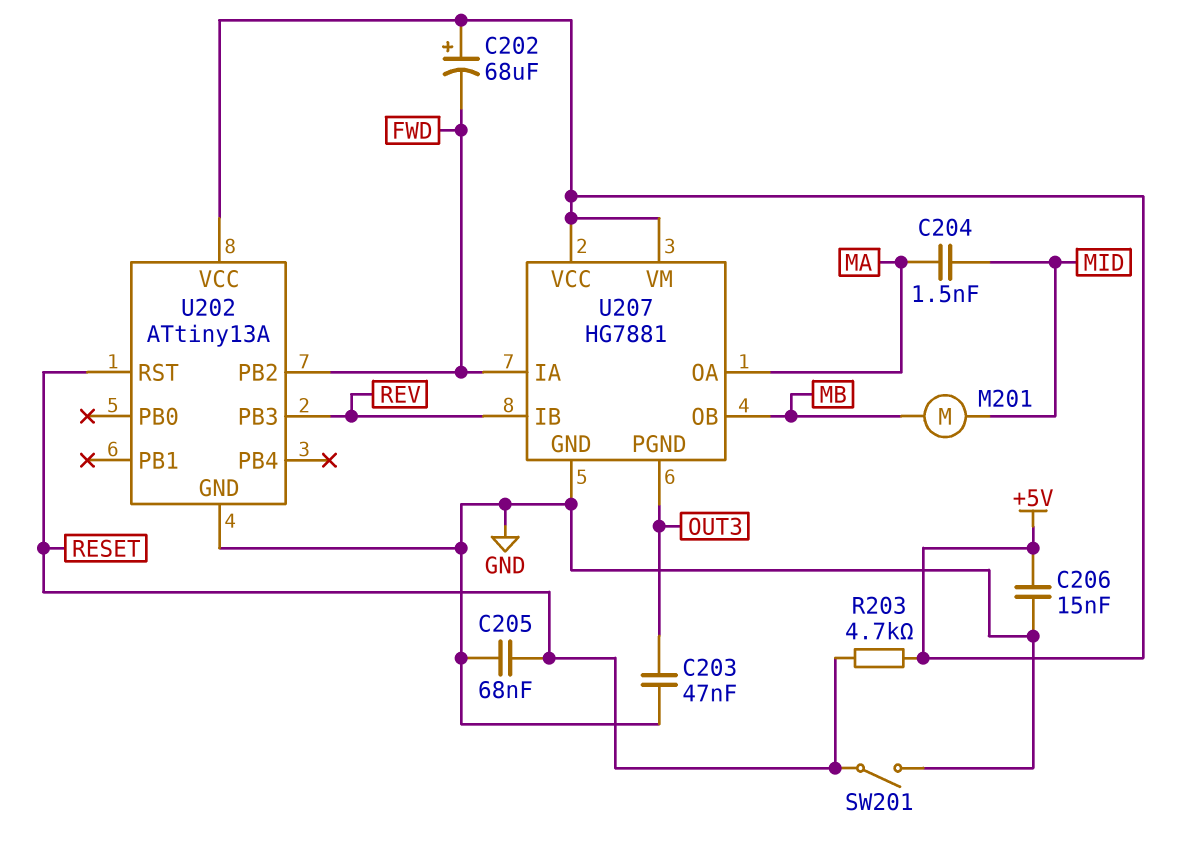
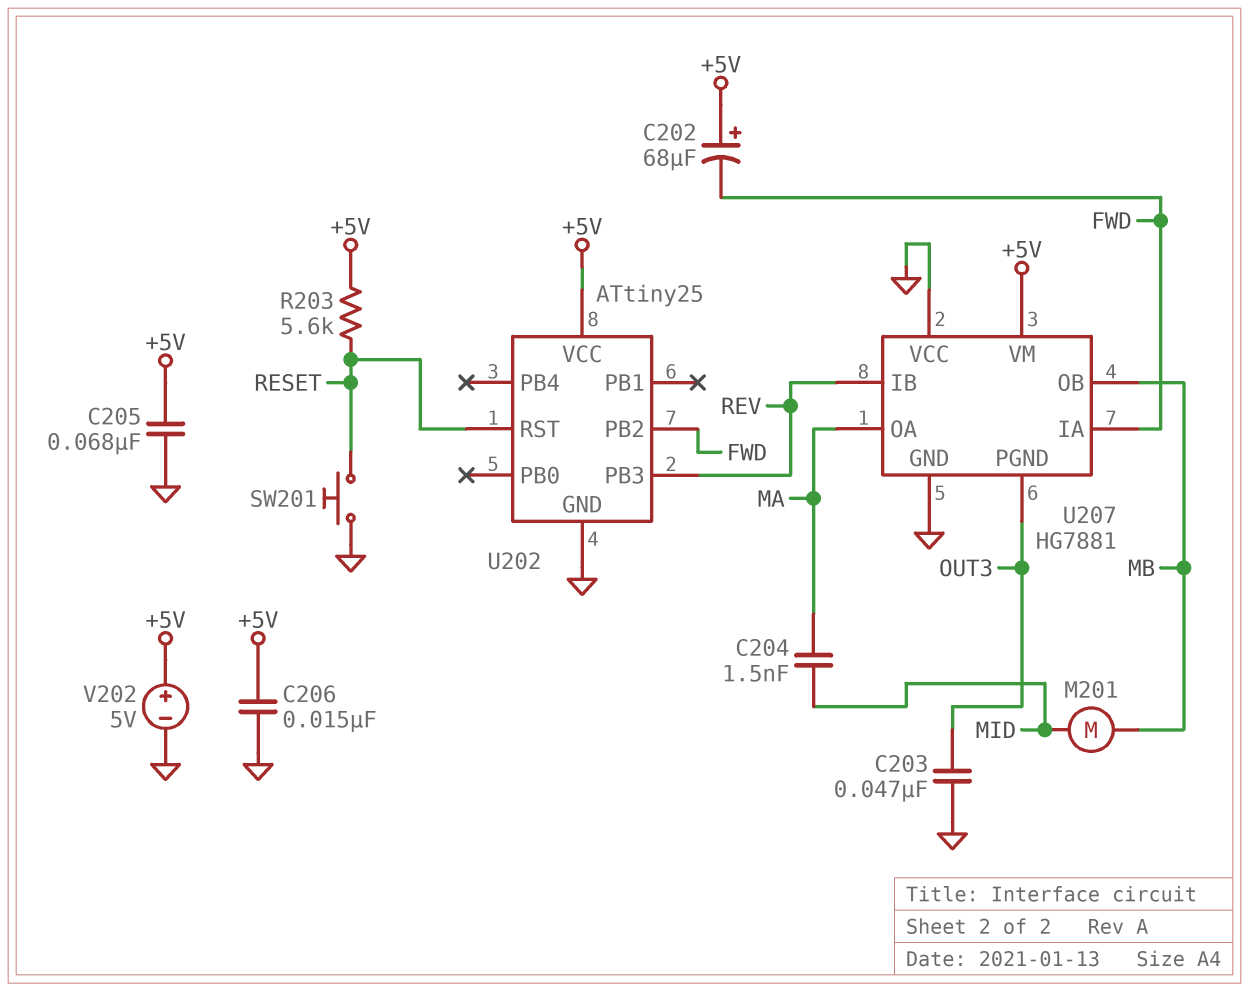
C205: 68nF (GND, RESET) -> 68nF (+5V, GND)
R203: 4.7k (+5V, RESET) -> 5.6k (+5V, RESET)
SW201: switch (GND, RESET) -> button (GND, RESET)
U202: ATtiny13A -> ATtiny25
U207 pin VCC: +5V -> GND
V202: none -> 5V (plus +5V, minus GND)

